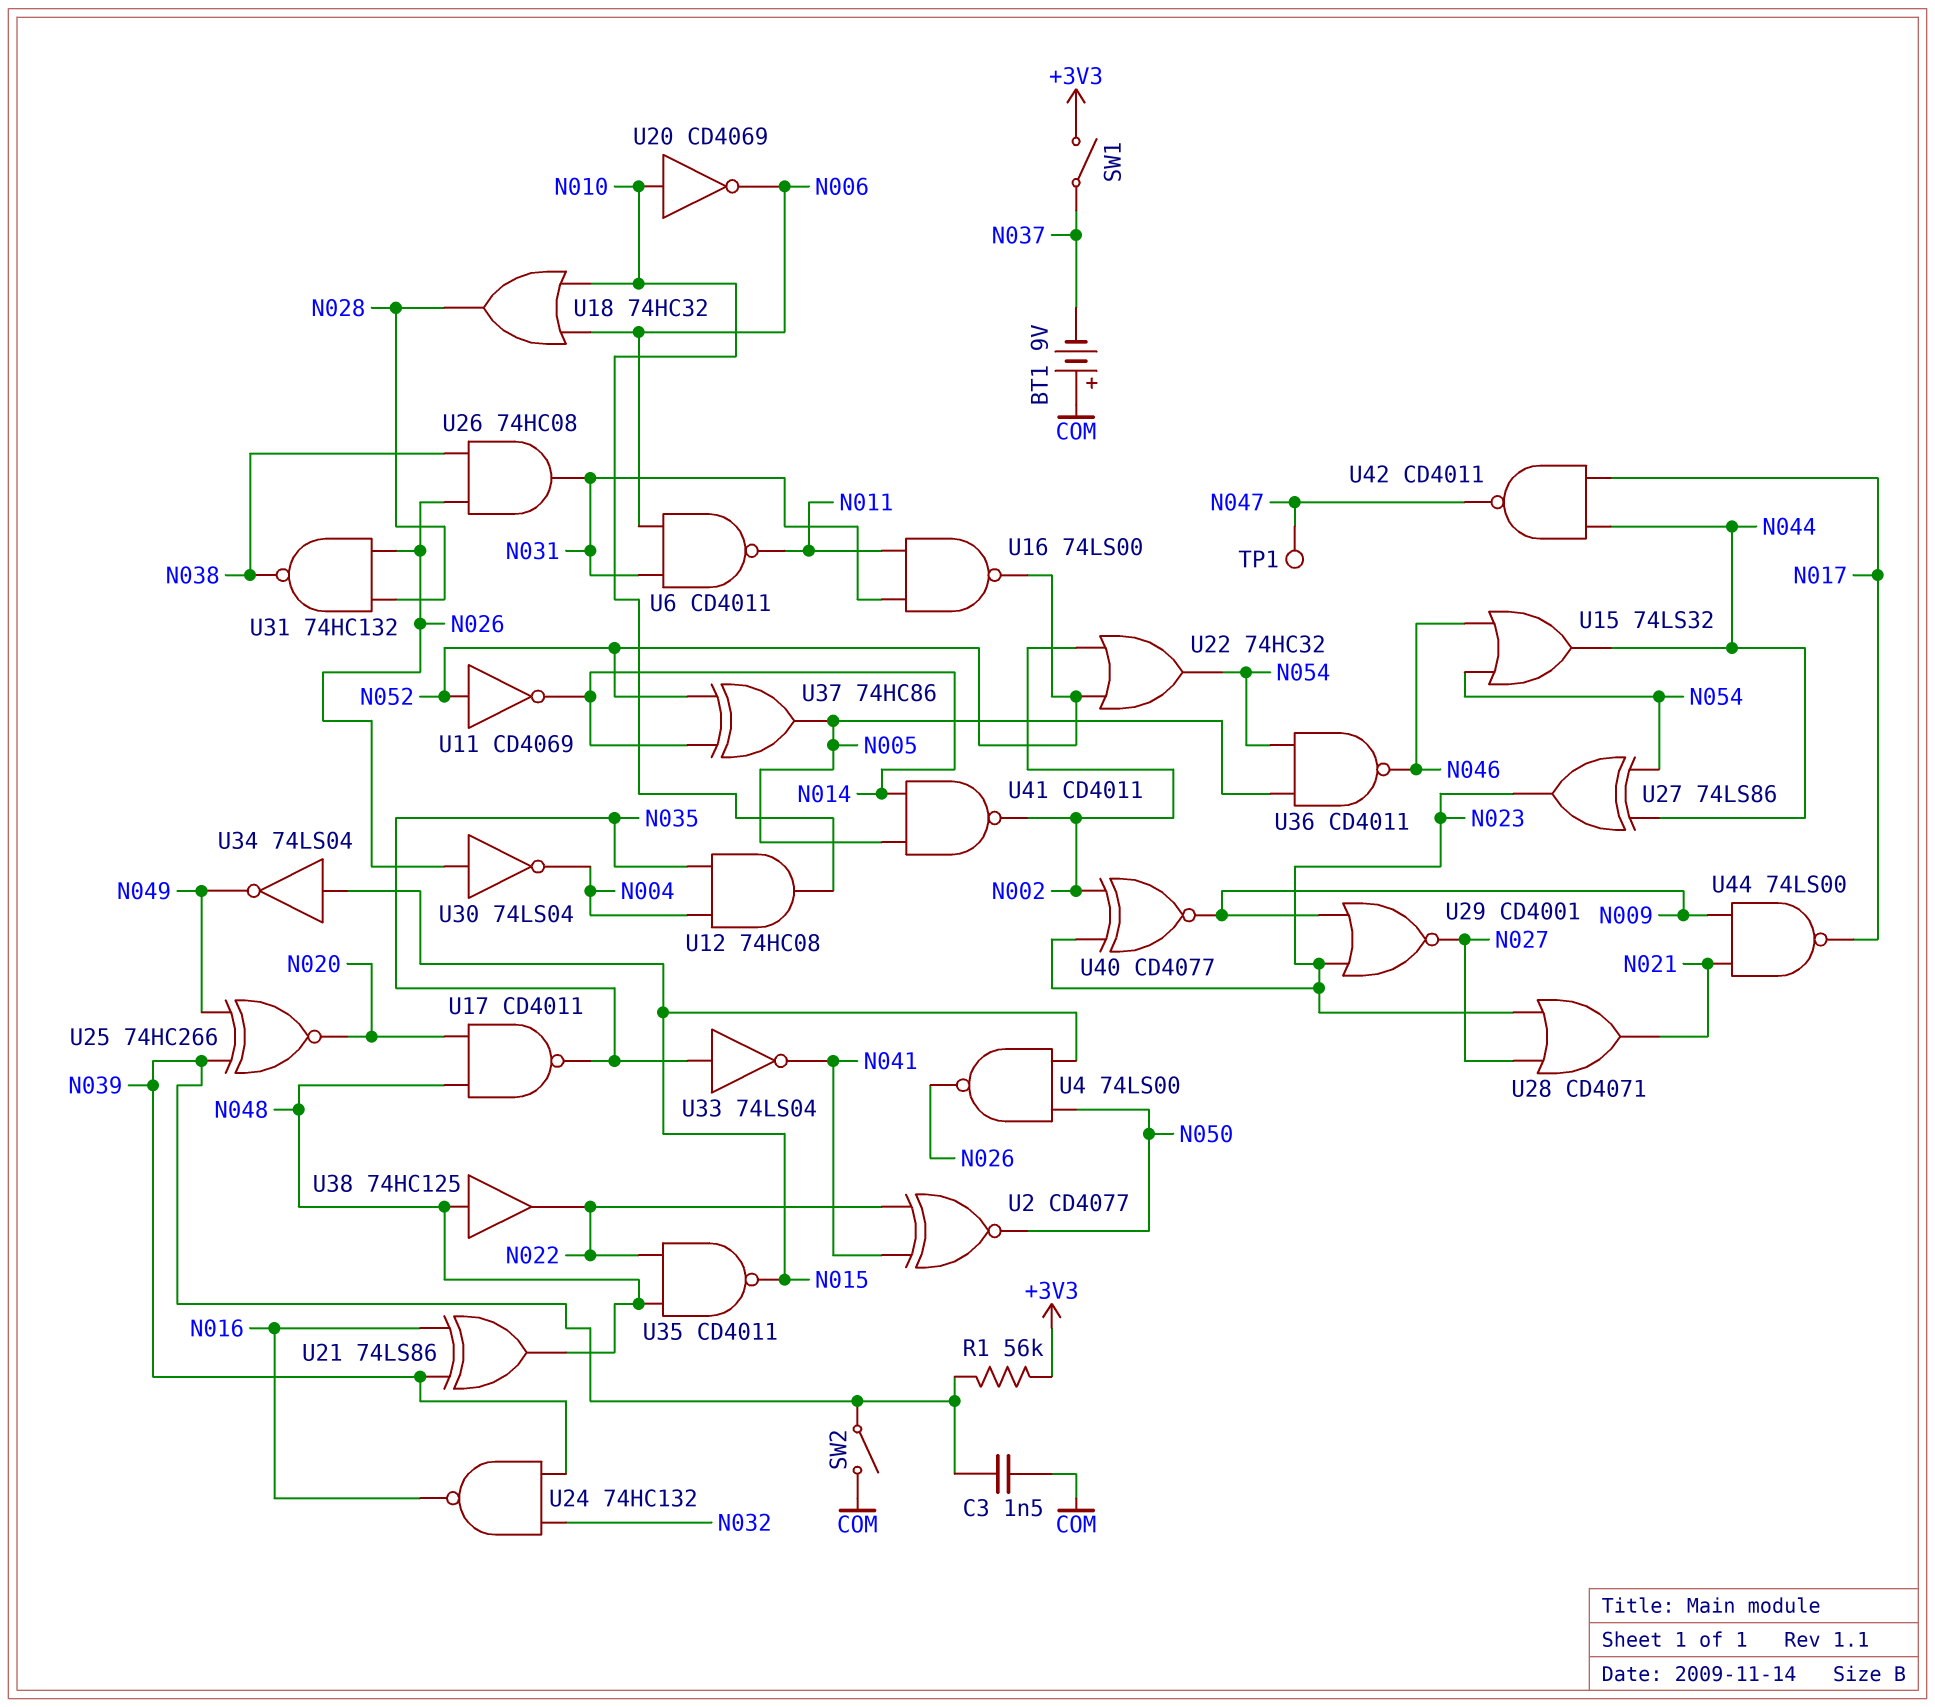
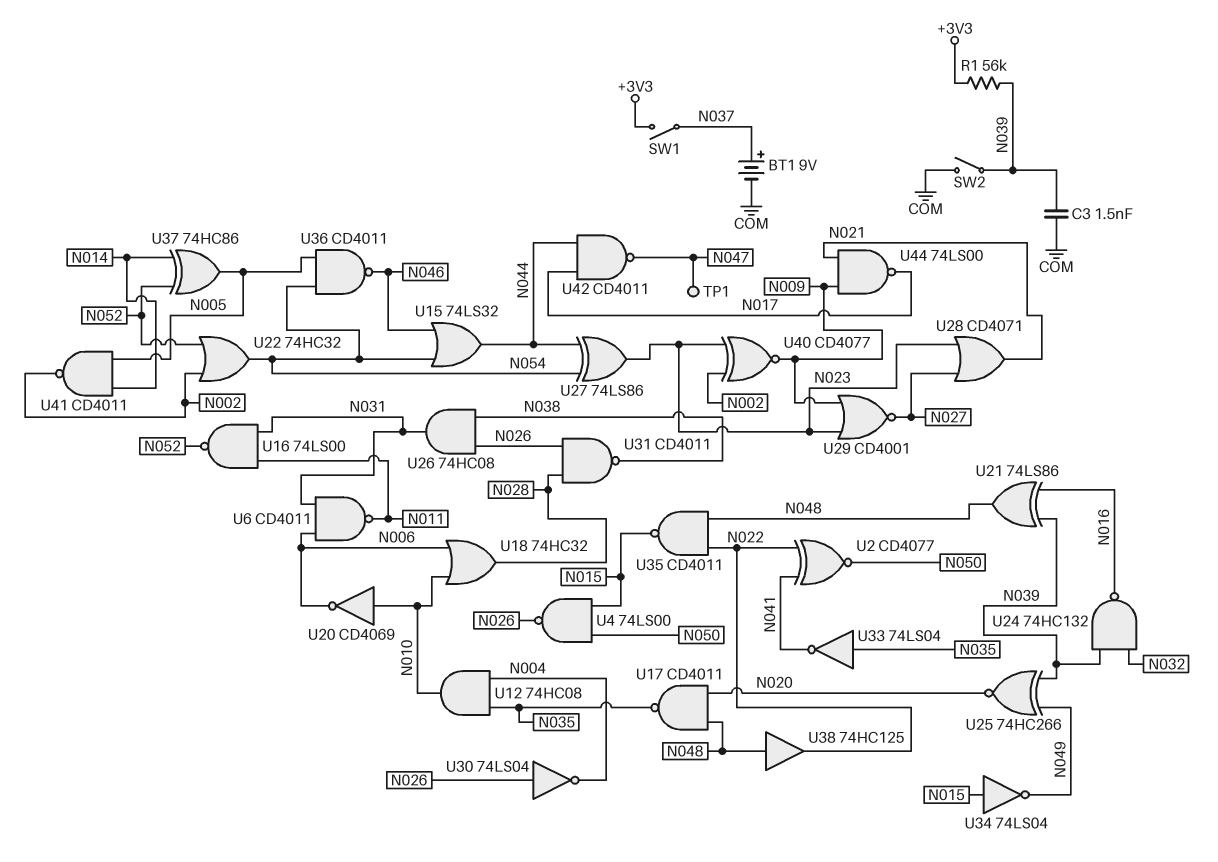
BT1: 9V (plus COM, minus N037) -> 9V (plus N037, minus COM)
U11: NOT CD4069 (in N052, out N014) -> none
U31: NAND 74HC132 (in N026, in N028, out N038) -> NAND CD4011 (in N026, in N028, out N038)

